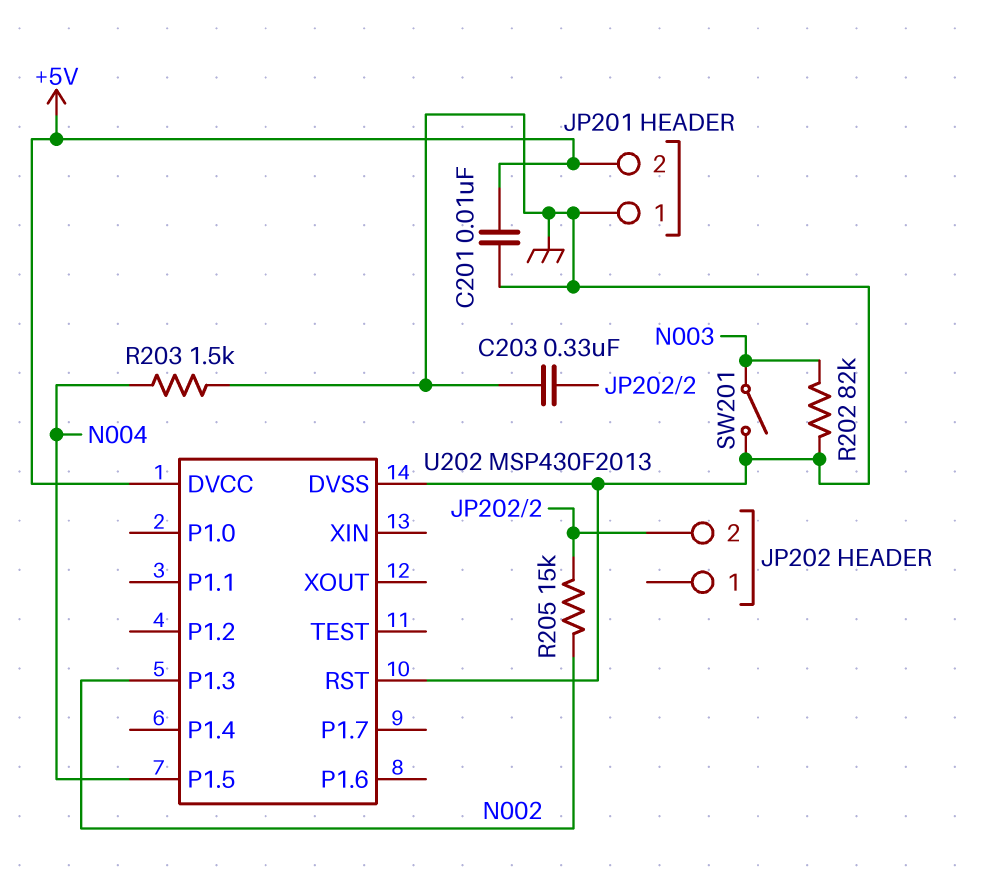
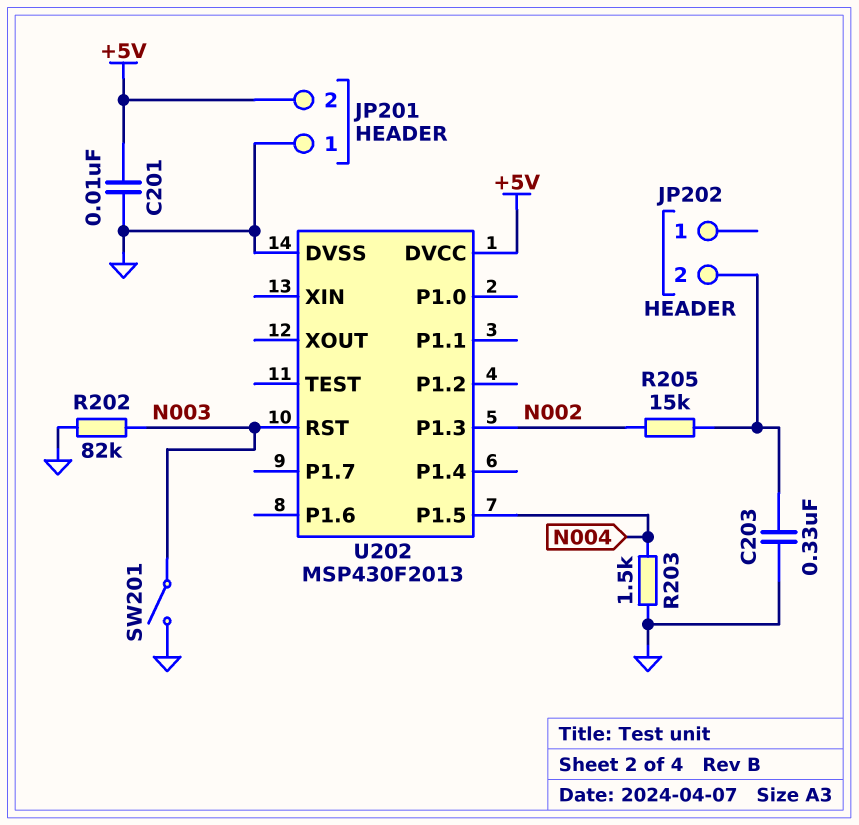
U202 pin RST: GND -> N003

